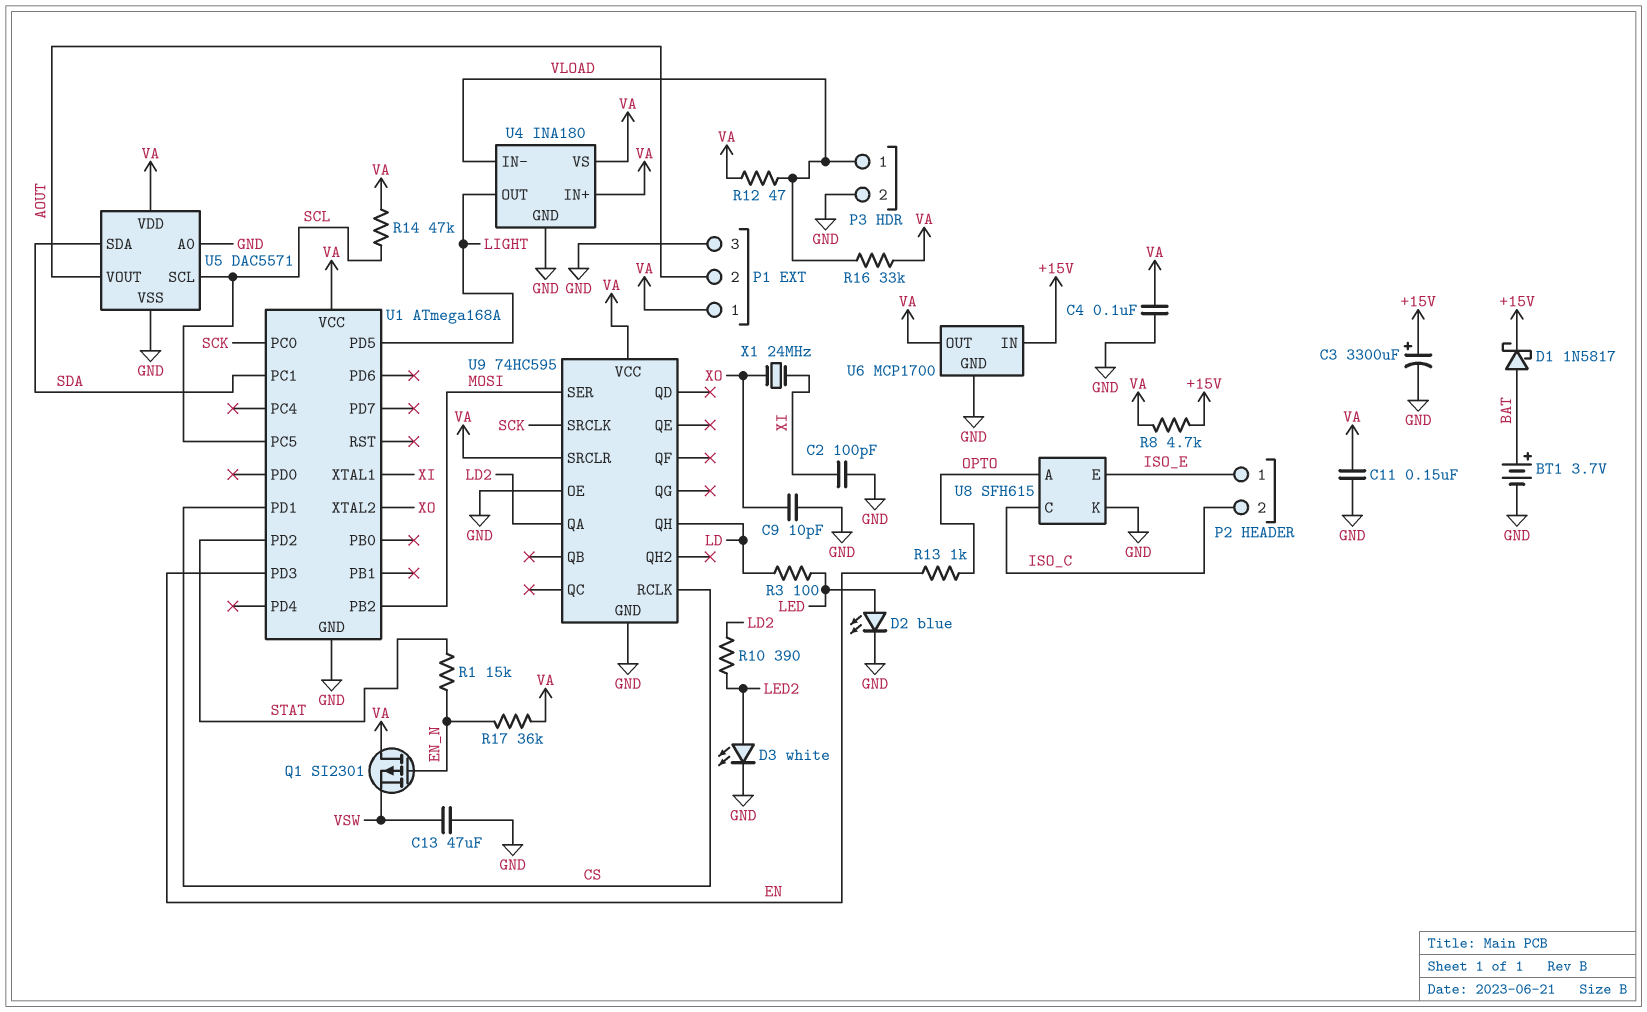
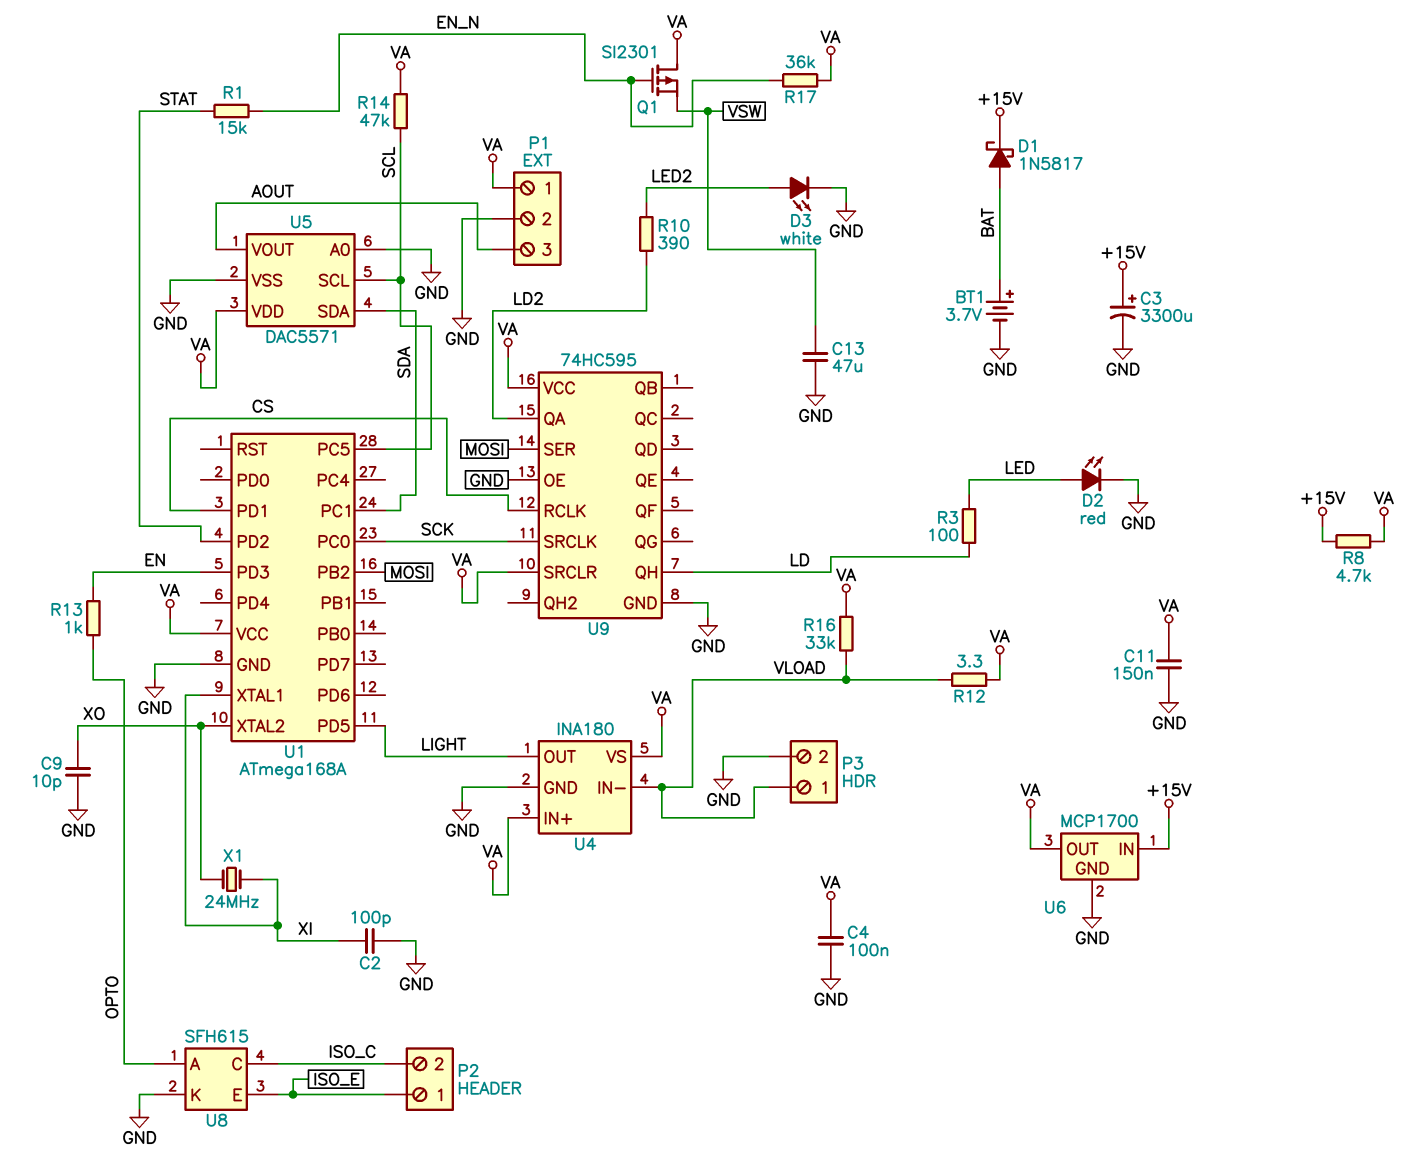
D2: LED blue (A LED, K GND) -> LED red (A LED, K GND)
P1 pin 2: AOUT -> GND
P1 pin 3: GND -> AOUT
R12: 47 (VA, VLOAD) -> 3.3 (VA, VLOAD)

